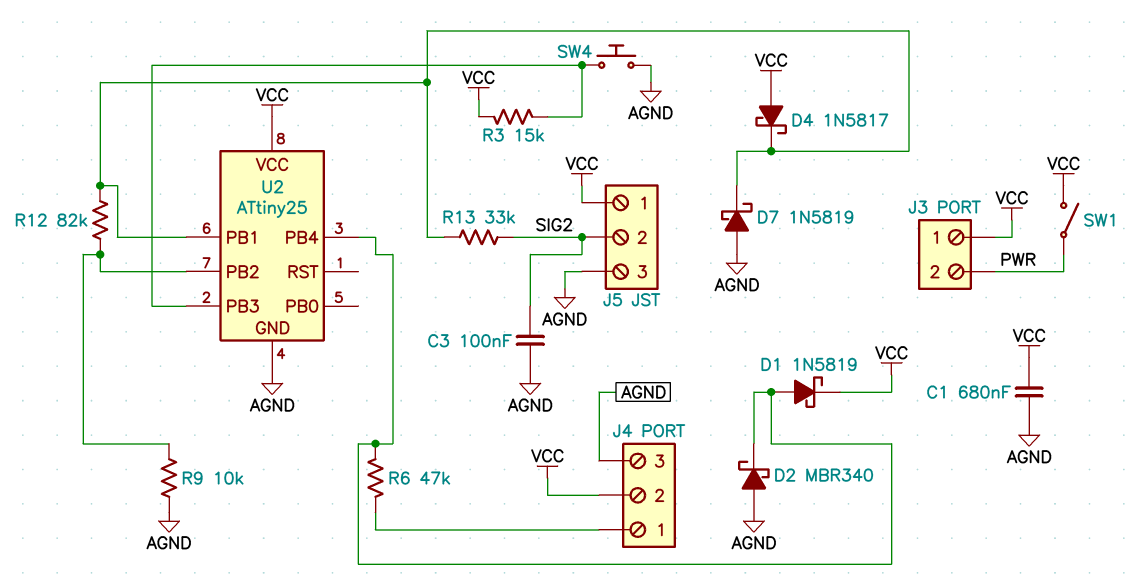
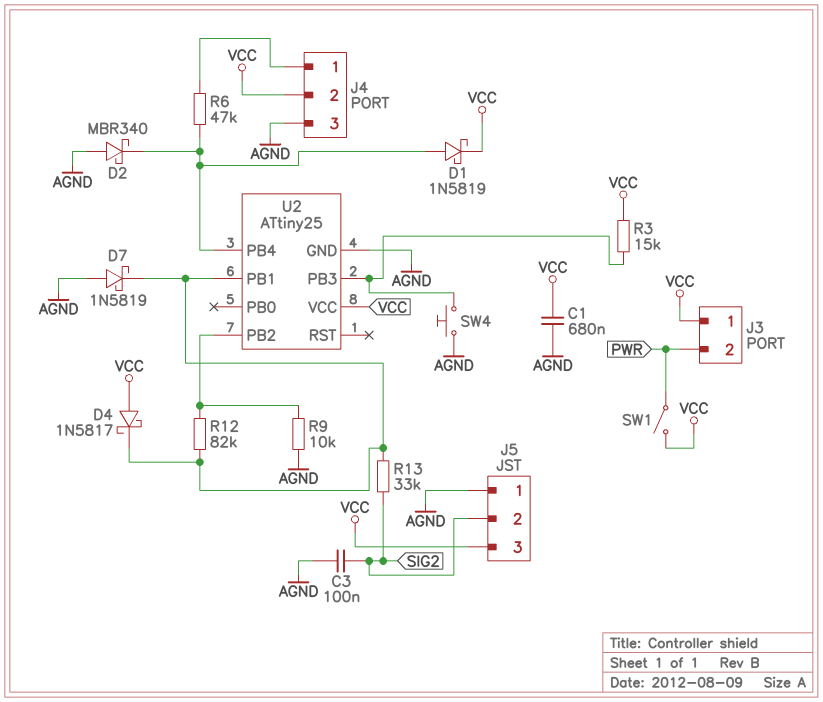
J5 pin 1: VCC -> AGND
J5 pin 3: AGND -> VCC

